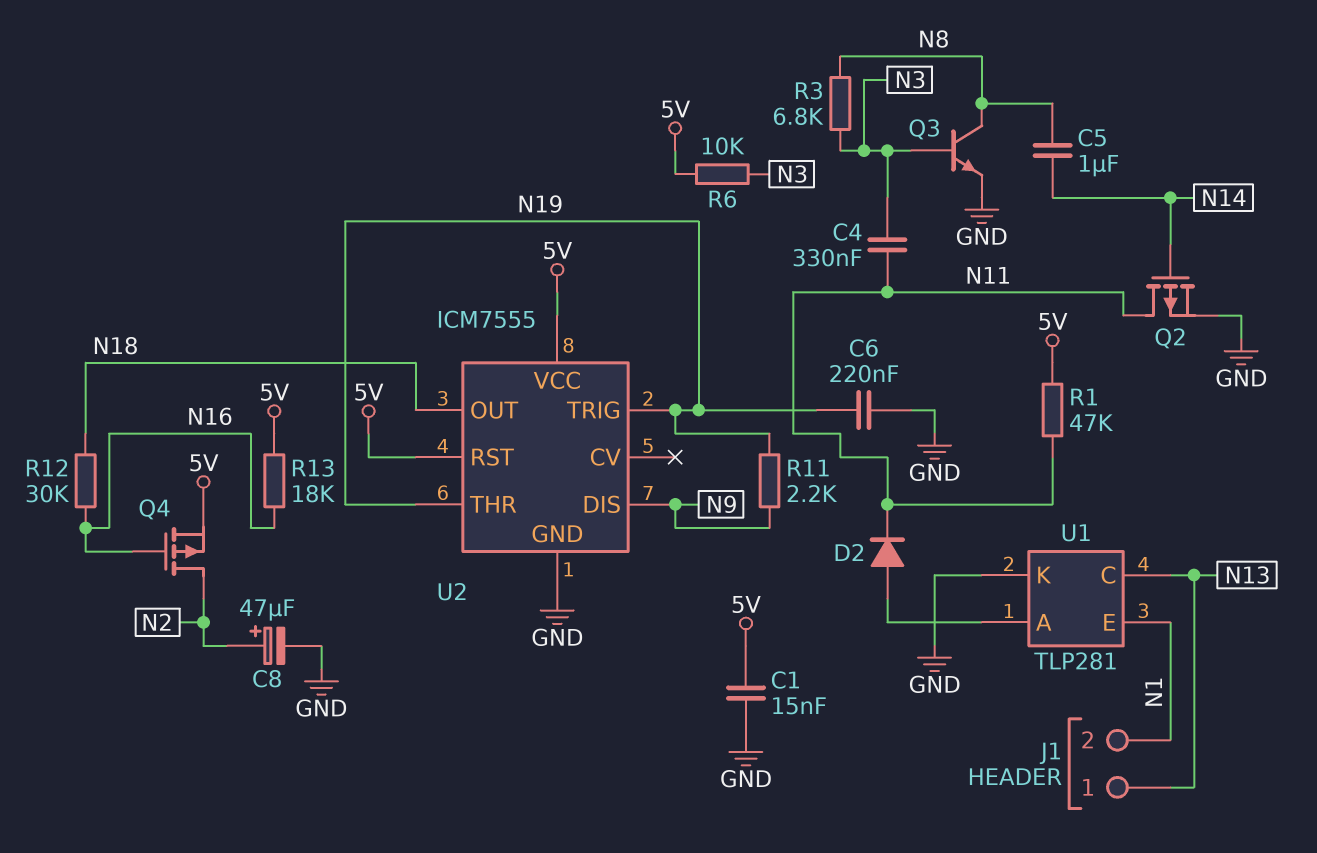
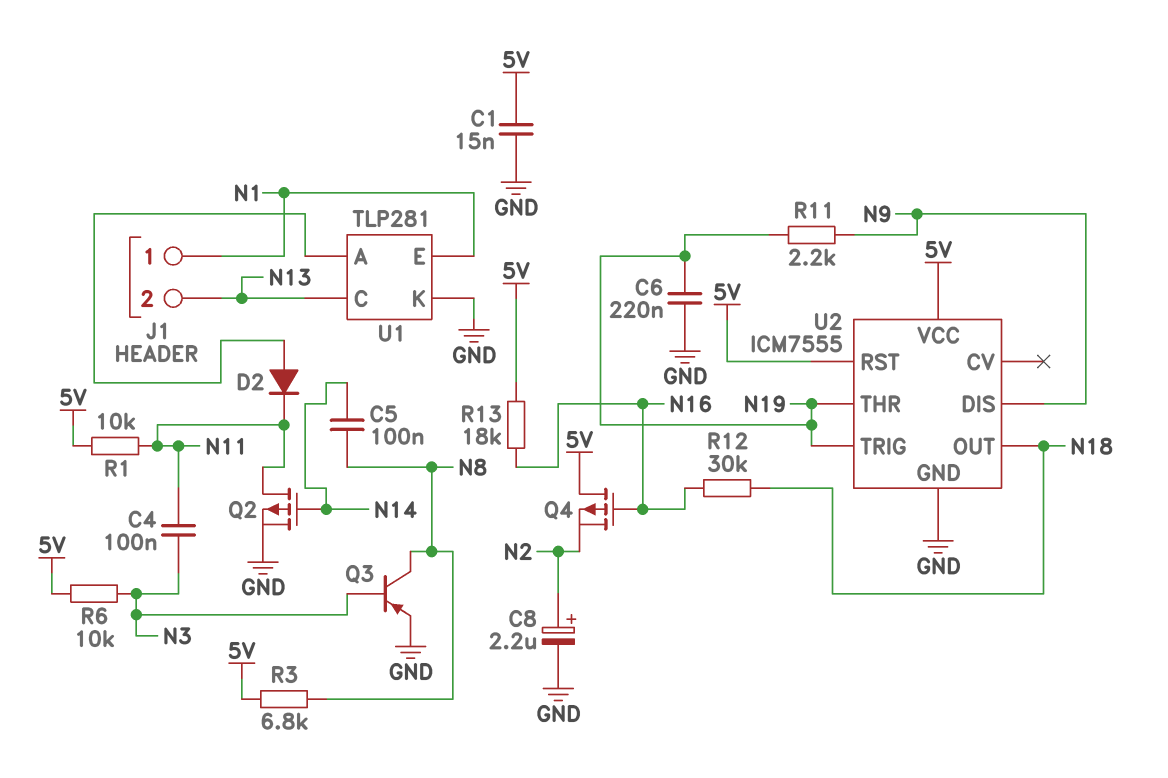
C4: 330nF (N3, N11) -> 100nF (N3, N11)
C5: 1uF (N8, N14) -> 100nF (N8, N14)
C8: 47uF (plus N2, minus GND) -> 2.2uF (plus N2, minus GND)
J1 pin 1: N13 -> N1
J1 pin 2: N1 -> N13
Q3: NPN (B N3, C N8, E GND) -> PNP (B N3, C N8, E GND)
Q4: PMOS (G N16, D N2, S 5V) -> PMOS (G N16, D 5V, S N2)
R1: 47k (5V, N11) -> 10k (5V, N11)
R3: 6.8k (N3, N8) -> 6.8k (5V, N8)

